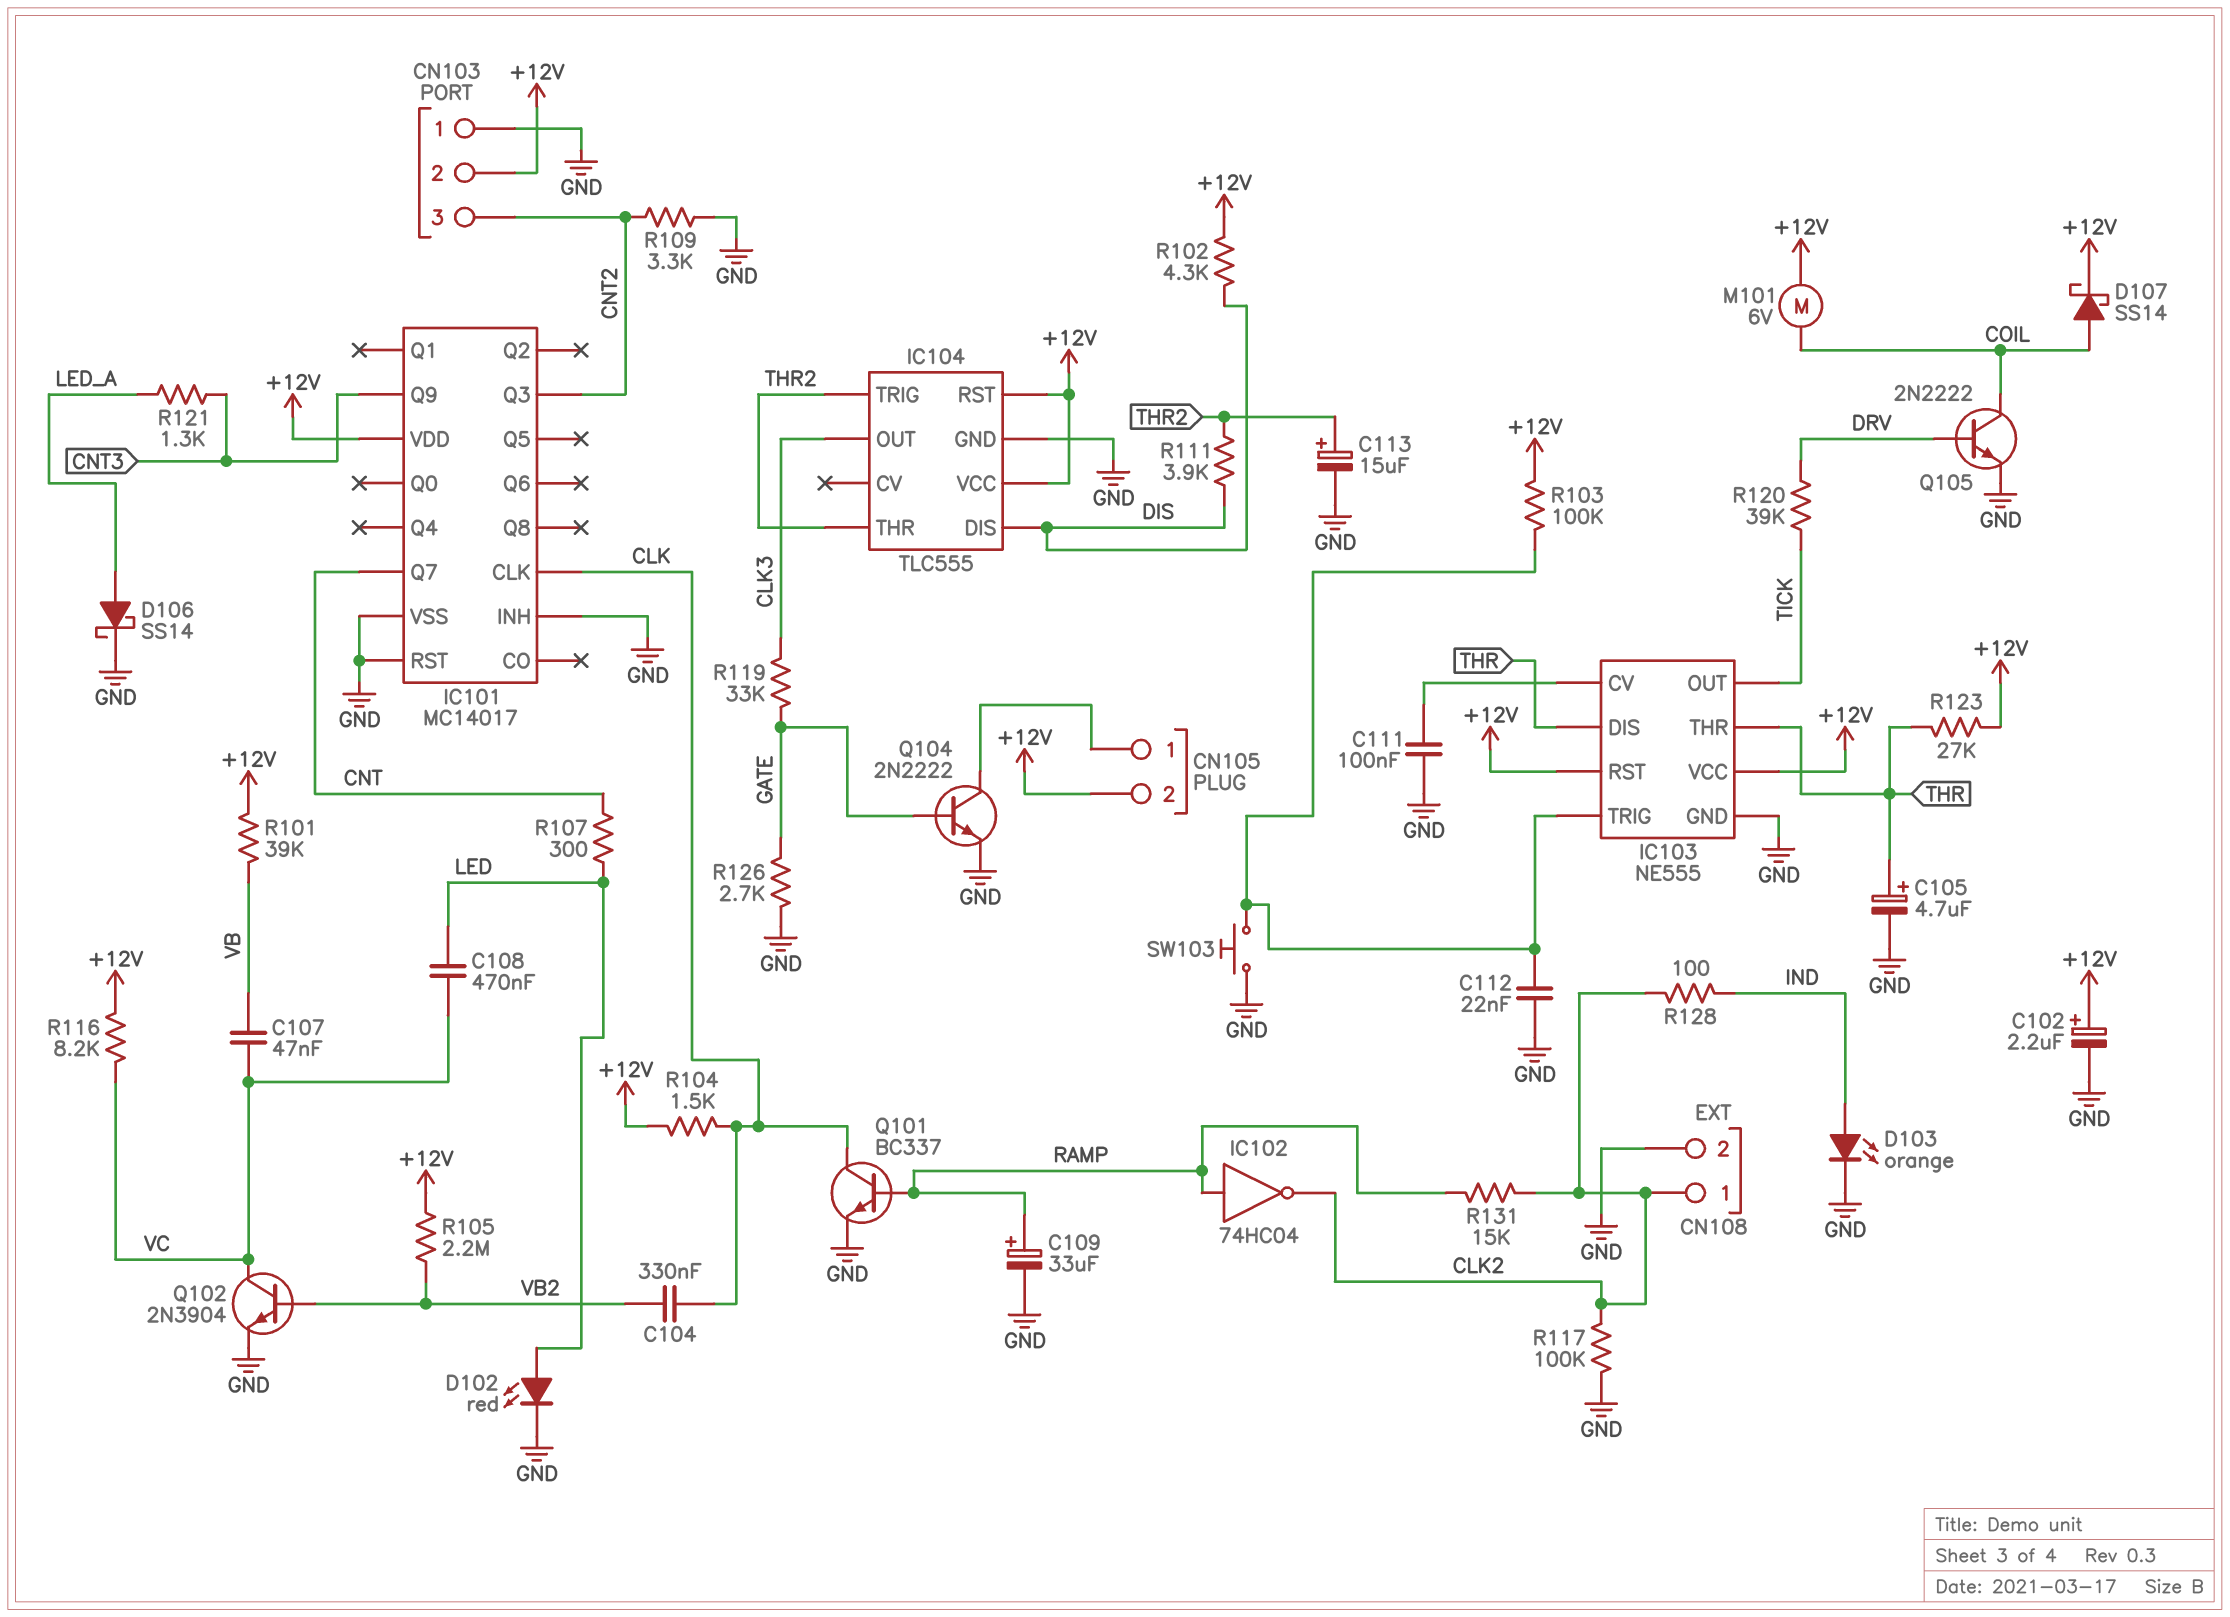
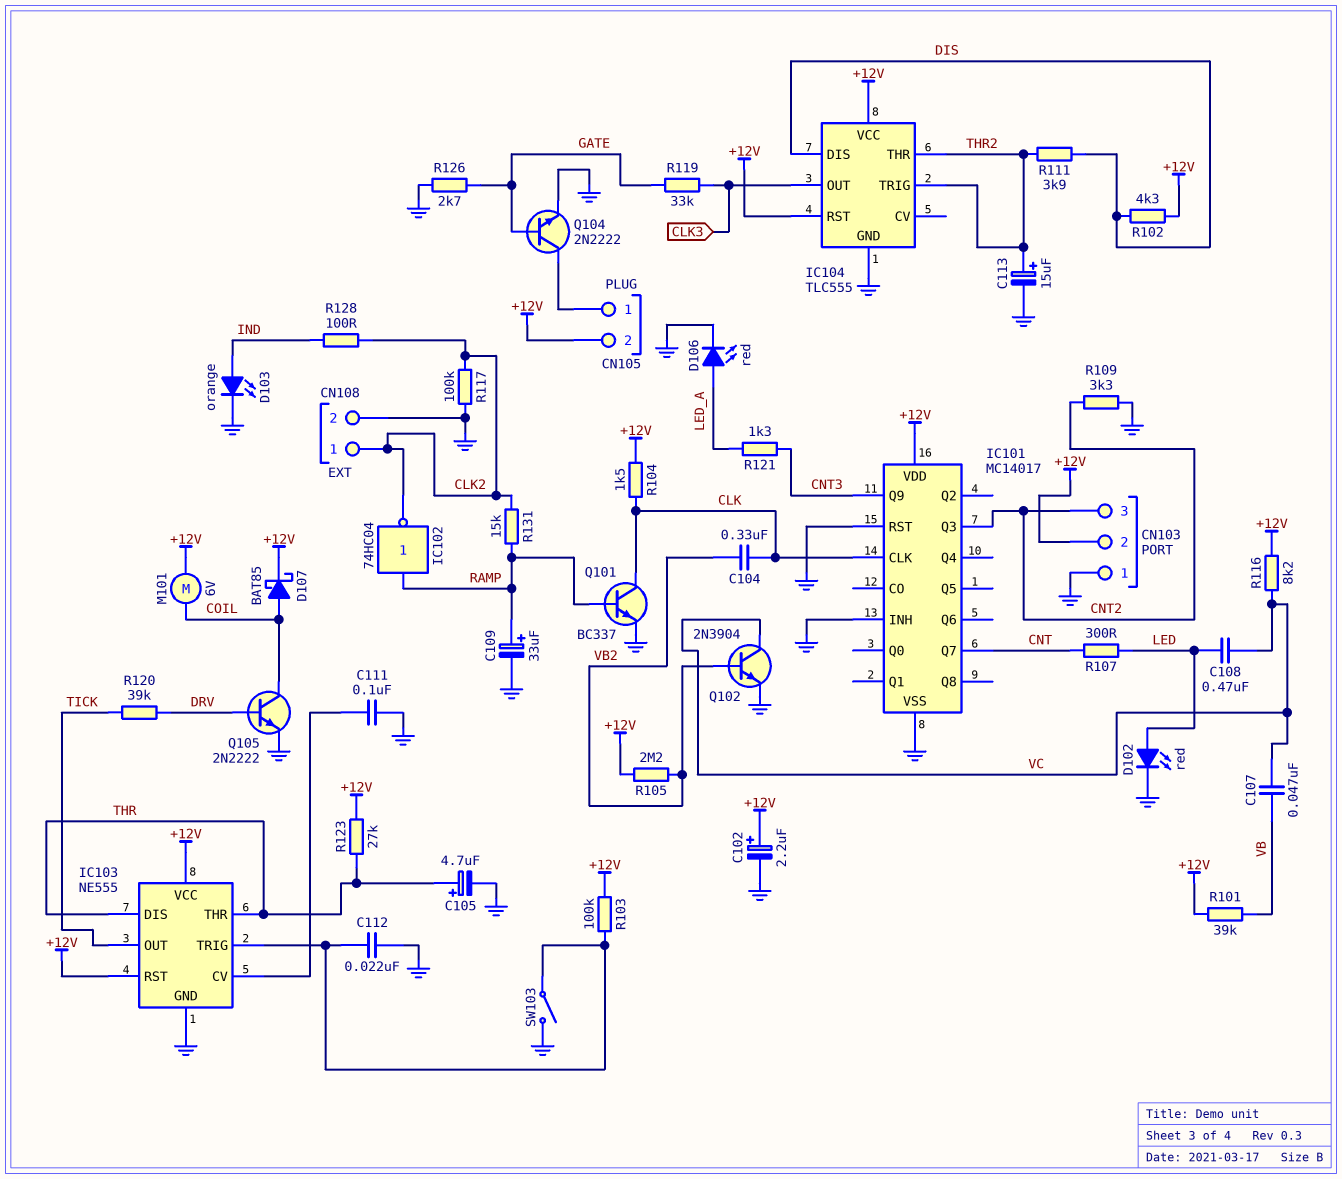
D106: schottky SS14 (A LED_A, K GND) -> LED red (A LED_A, K GND)
D107: schottky SS14 (A COIL, K +12V) -> schottky BAT85 (A COIL, K +12V)
SW103: button (GND, IC103/TRIG) -> switch (GND, IC103/TRIG)

